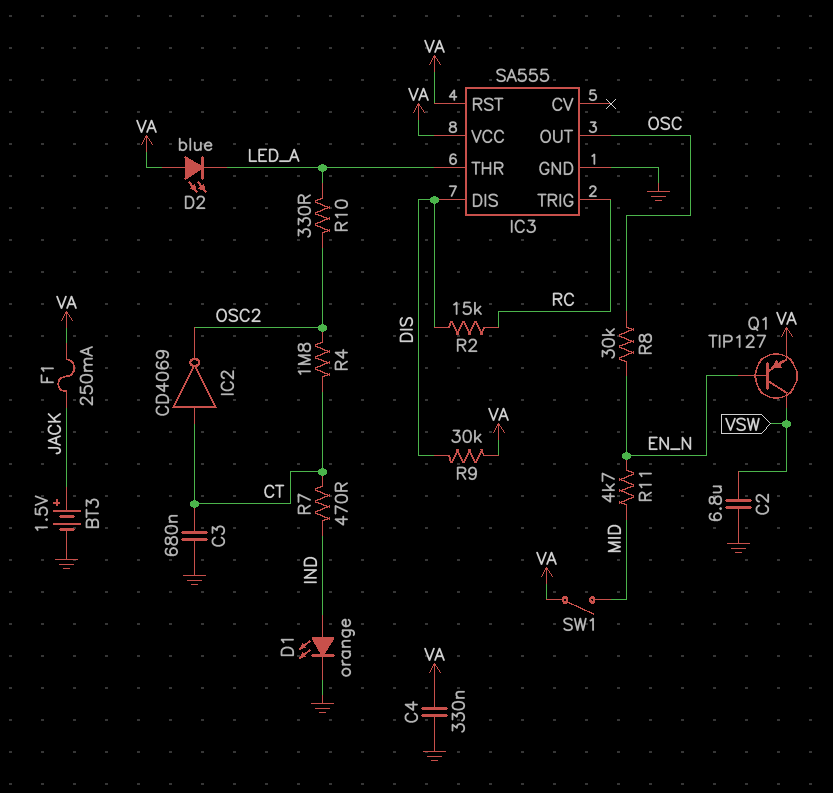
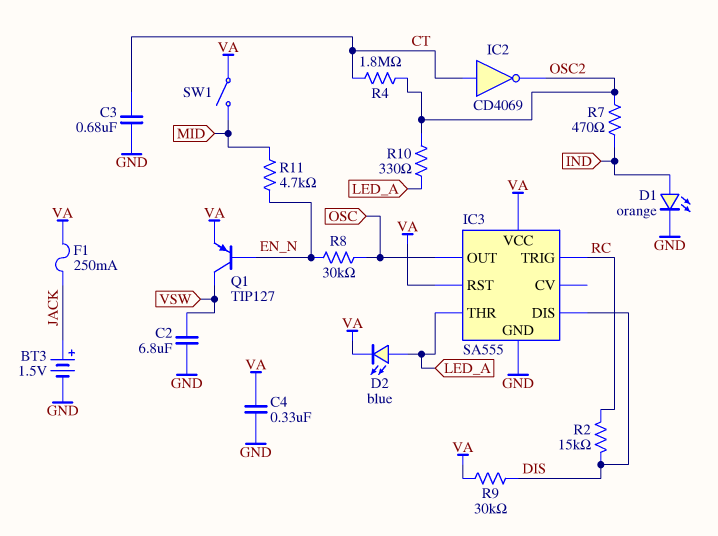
D2: LED blue (A VA, K LED_A) -> LED blue (A LED_A, K VA)
R7: 470 (CT, IND) -> 470 (IND, OSC2)

